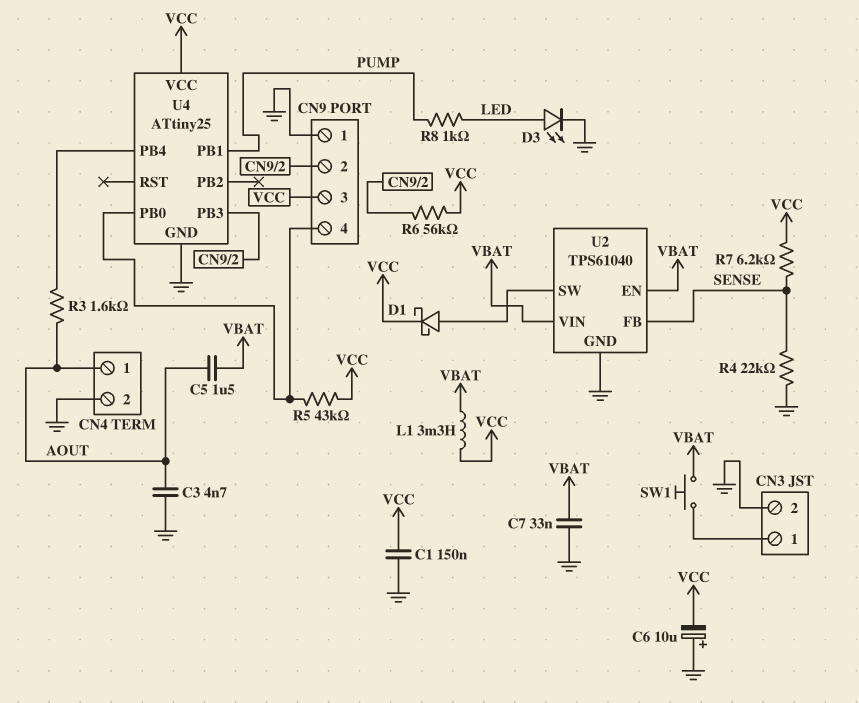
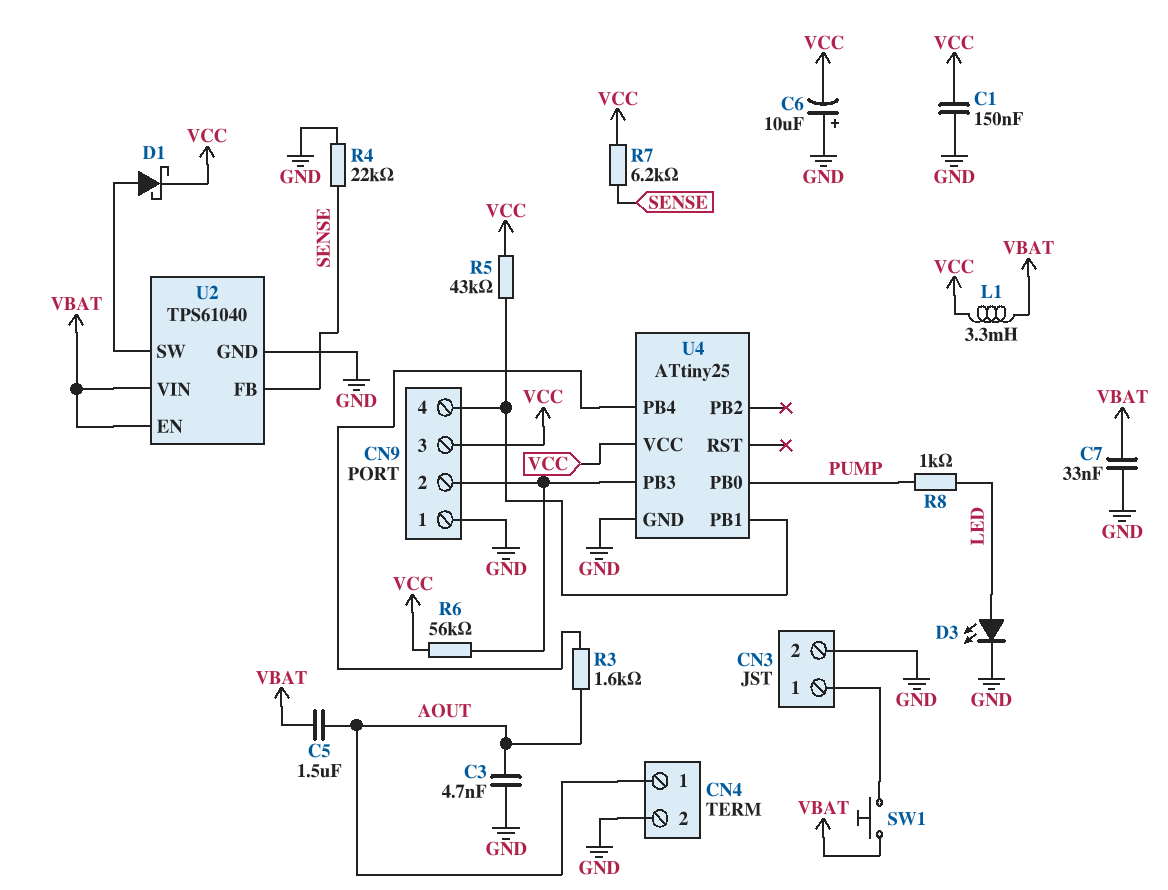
U4 pin PB0: CN9/4 -> PUMP
U4 pin PB1: PUMP -> CN9/4

